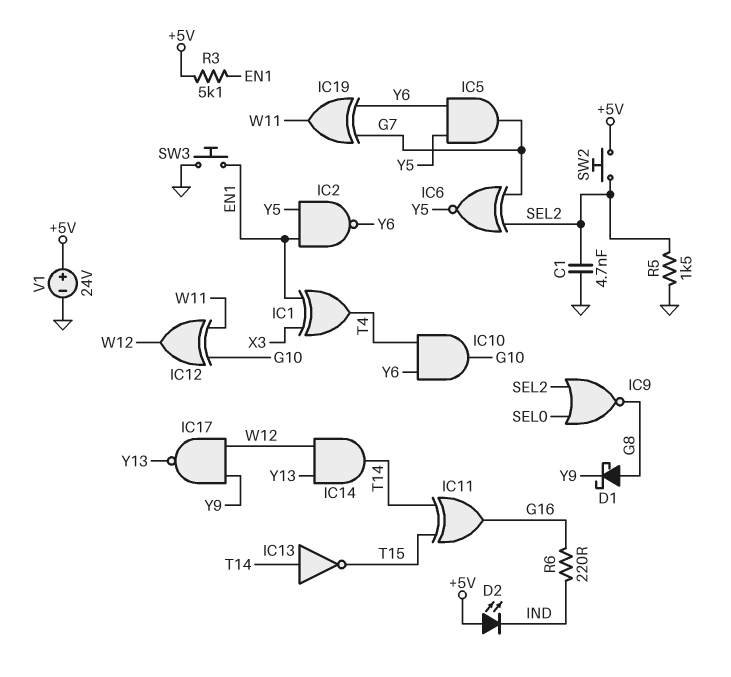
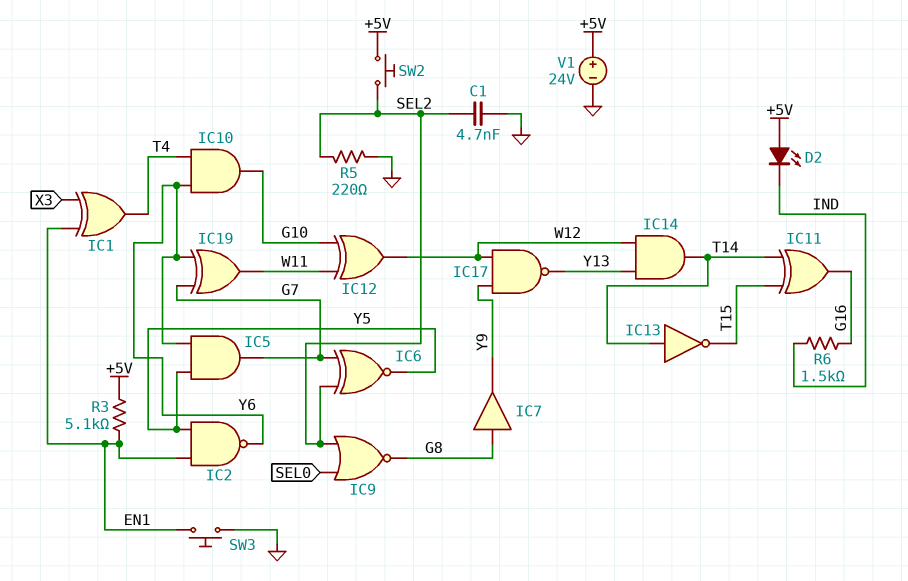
D1: schottky (A G8, K Y9) -> none
IC7: none -> buffer (in G8, out Y9)
R5: 1.5k (GND, SEL2) -> 220 (GND, SEL2)
R6: 220 (G16, IND) -> 1.5k (G16, IND)

